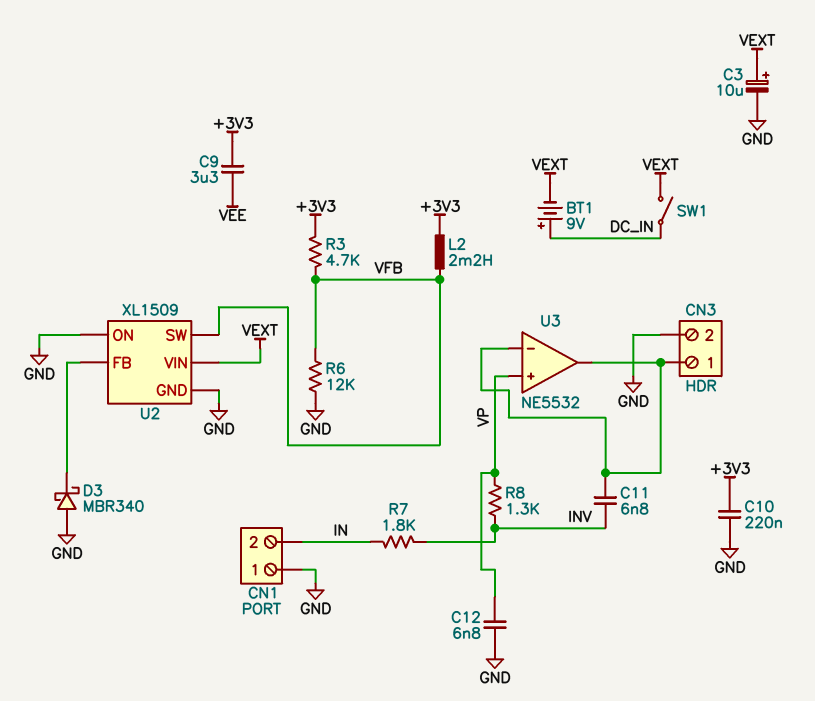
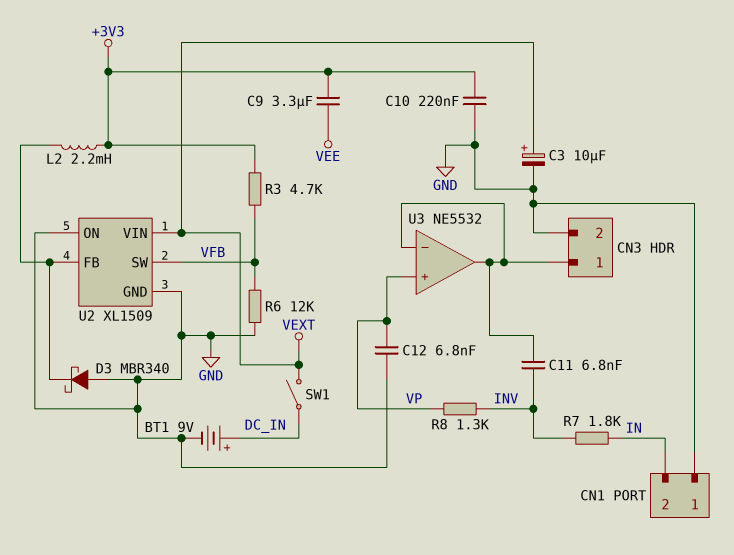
BT1: 9V (plus DC_IN, minus VEXT) -> 9V (plus DC_IN, minus GND)
L2: 2.2mH (+3V3, VFB) -> 2.2mH (+3V3, U2/FB)

